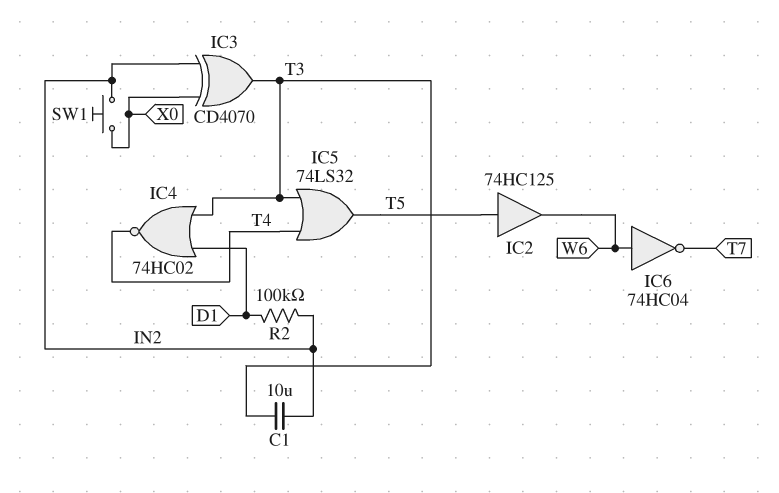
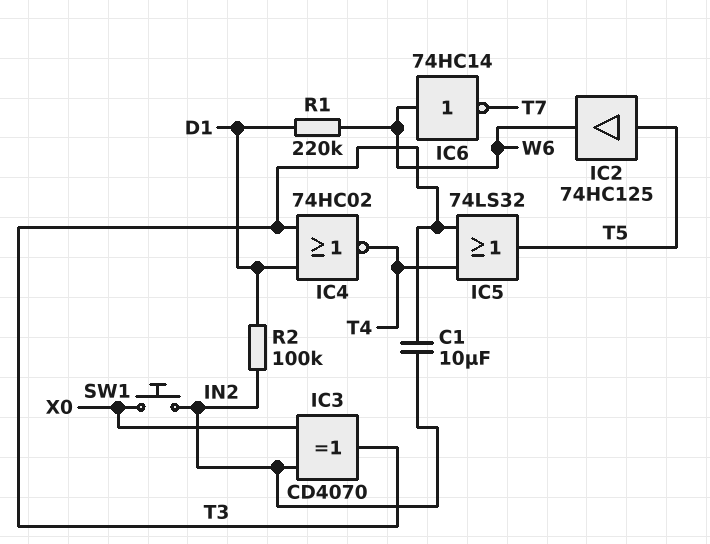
IC6: NOT 74HC04 (in W6, out T7) -> NOT 74HC14 (in W6, out T7)
R1: none -> 220k (D1, W6)

